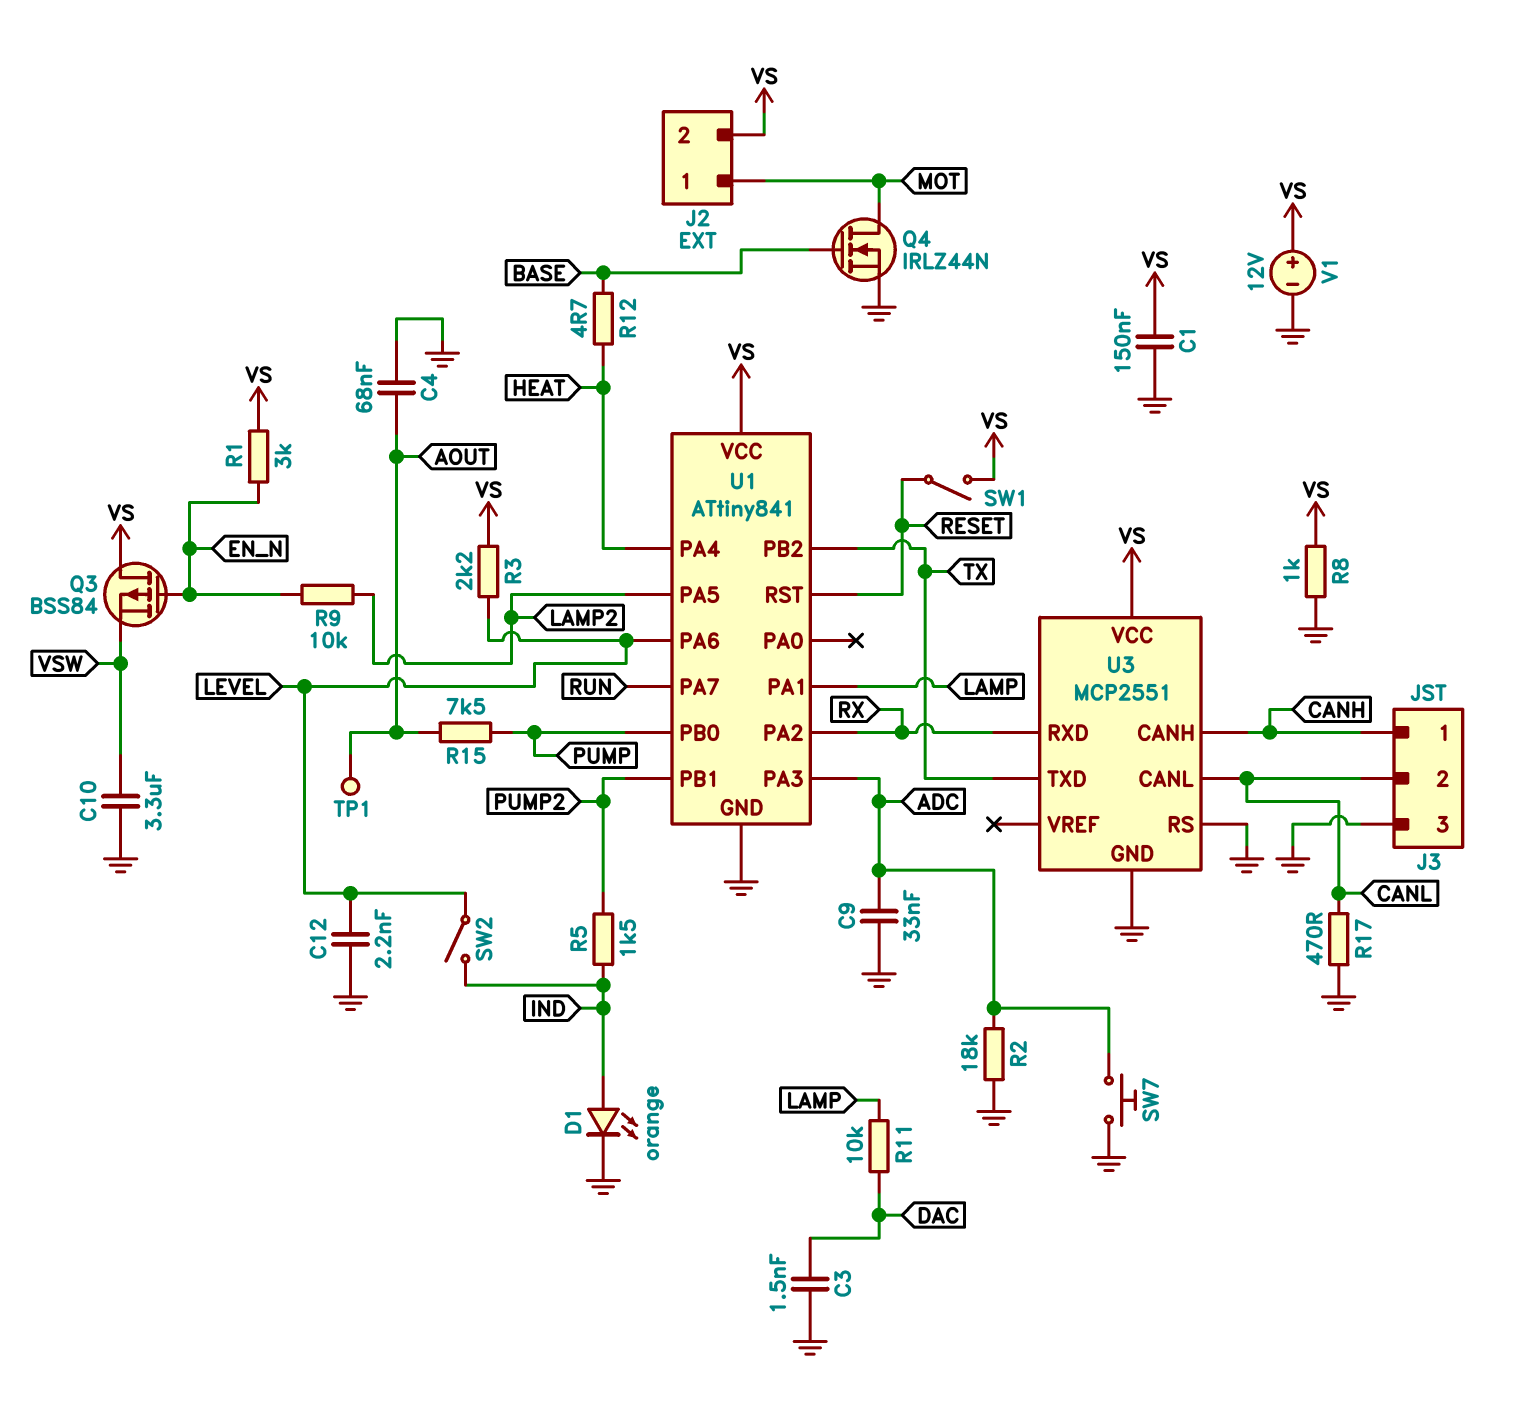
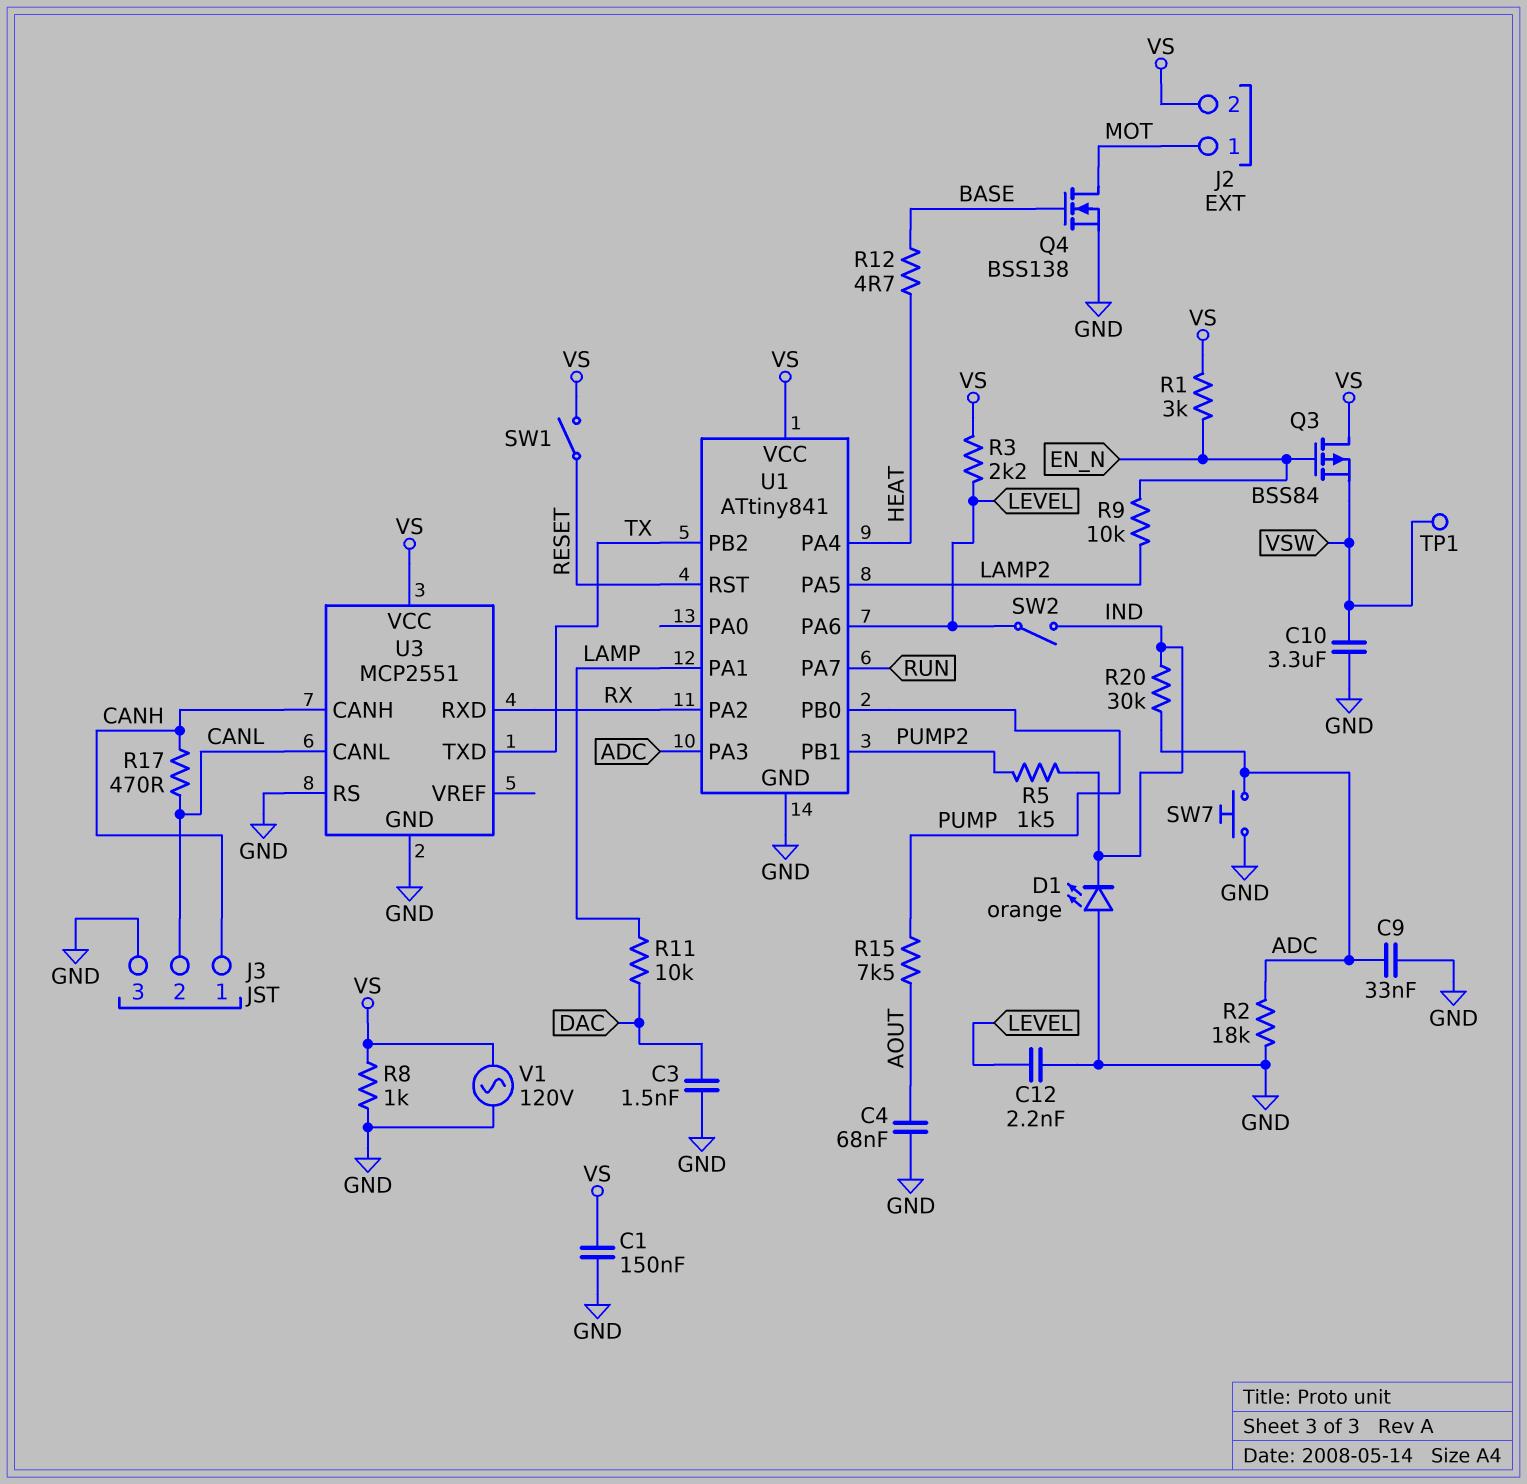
D1: LED orange (A IND, K GND) -> LED orange (A GND, K IND)
Q4: NMOS IRLZ44N (G BASE, D MOT, S GND) -> NMOS BSS138 (G BASE, D MOT, S GND)
R17: 470 (CANL, GND) -> 470 (CANH, CANL)
R20: none -> 30k (ADC, IND)
TP1: test point (AOUT) -> test point (VSW)
V1: 12V (plus VS, minus GND) -> AC 120V (GND, VS)

